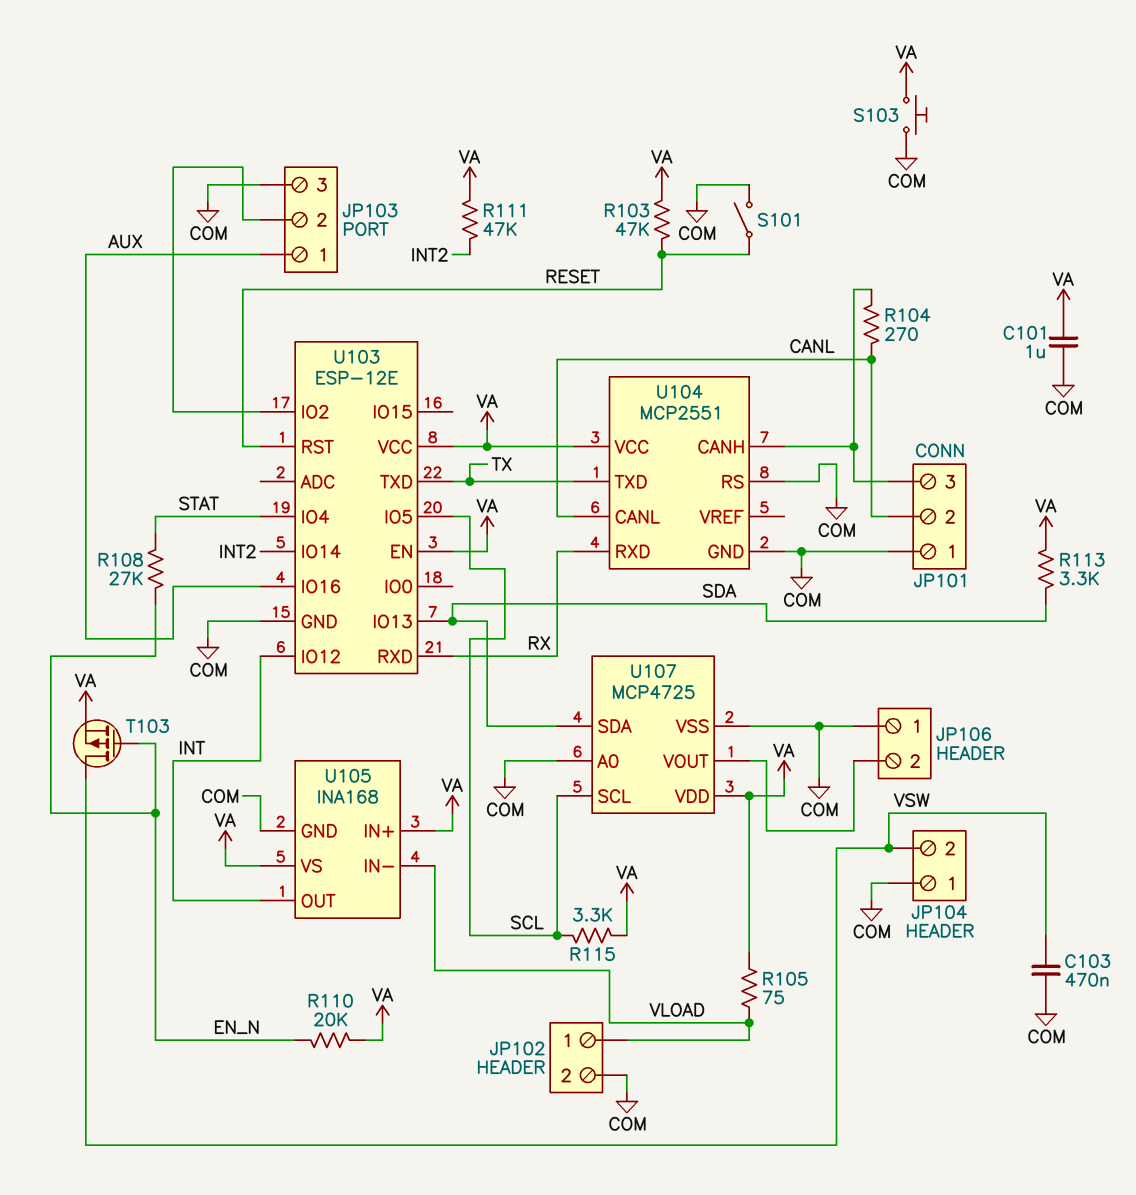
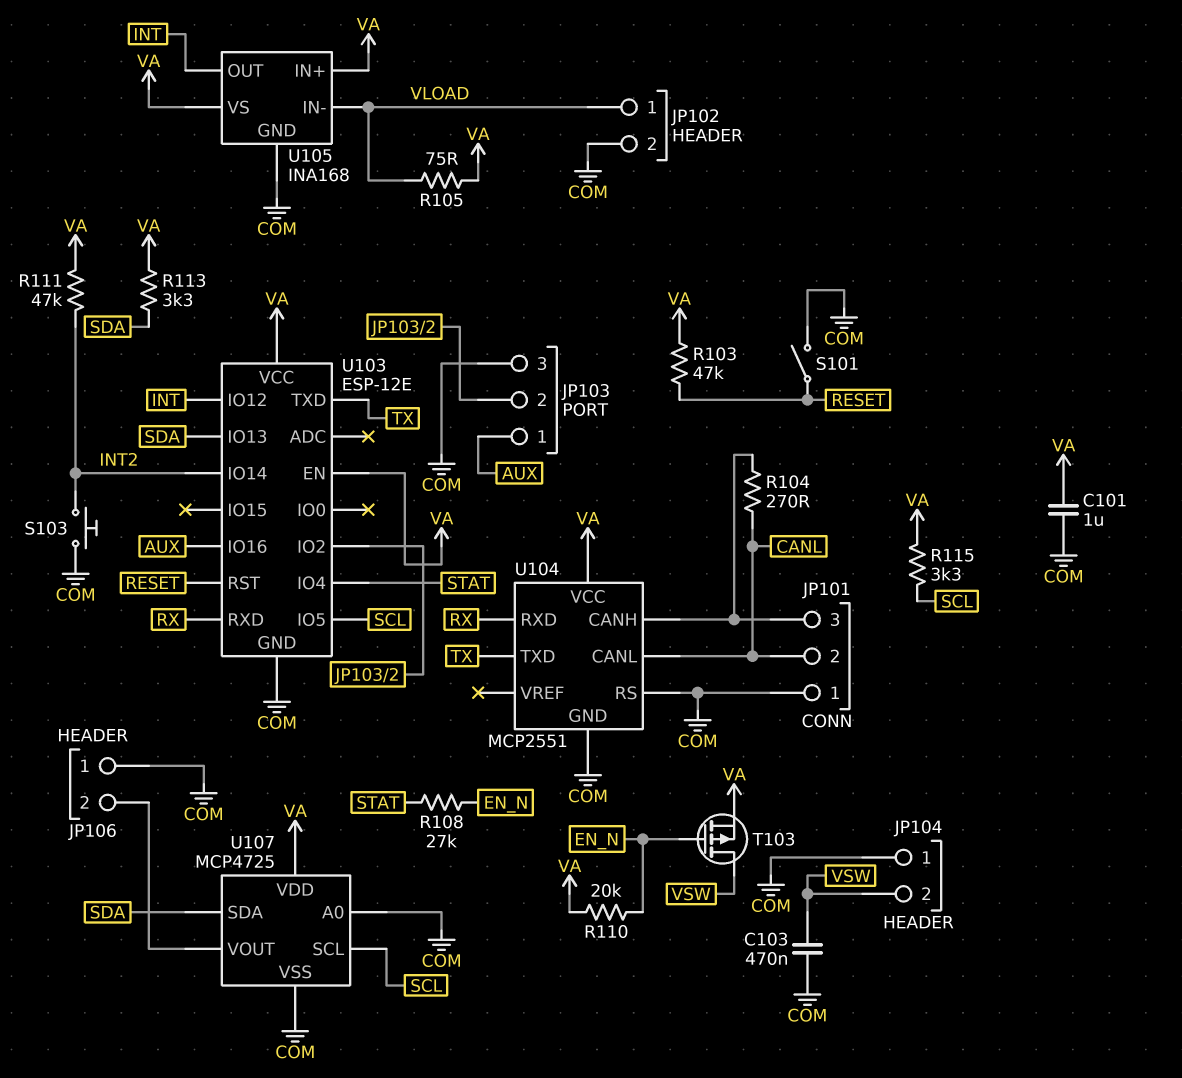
S103: button (COM, VA) -> button (COM, INT2)

